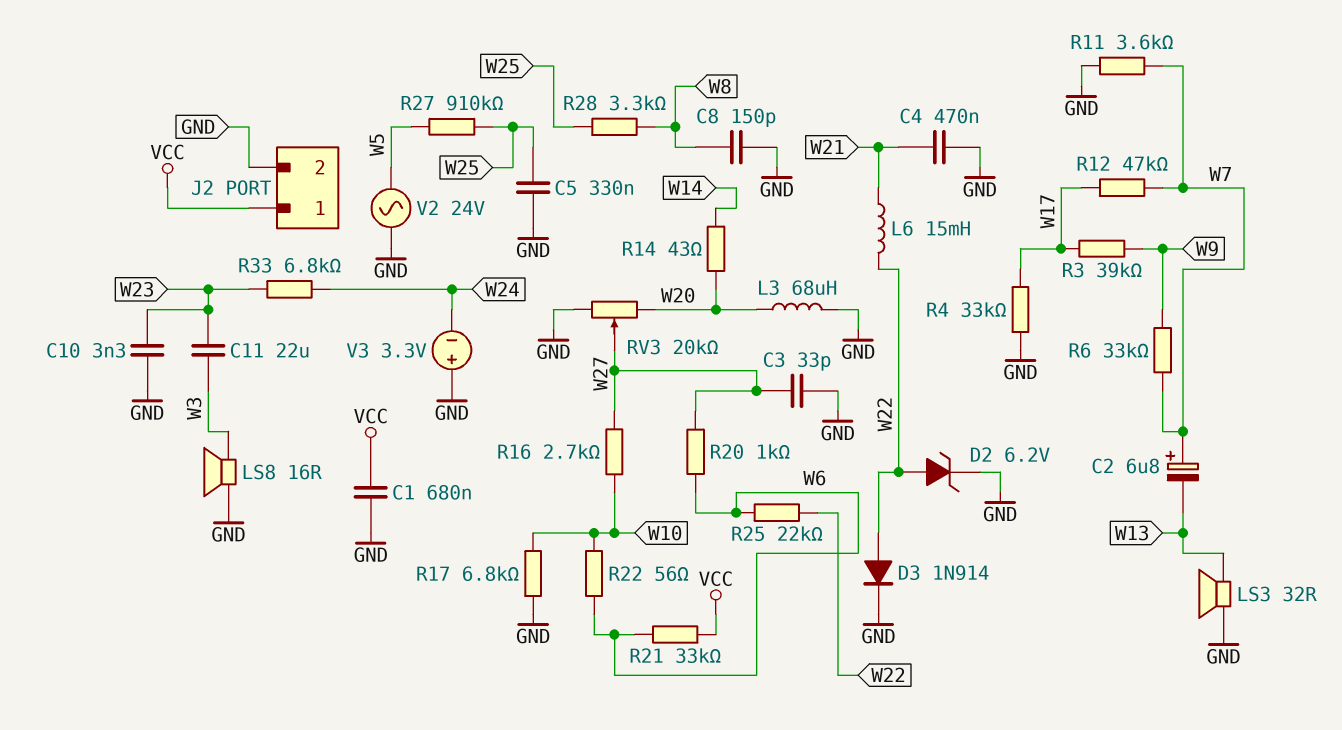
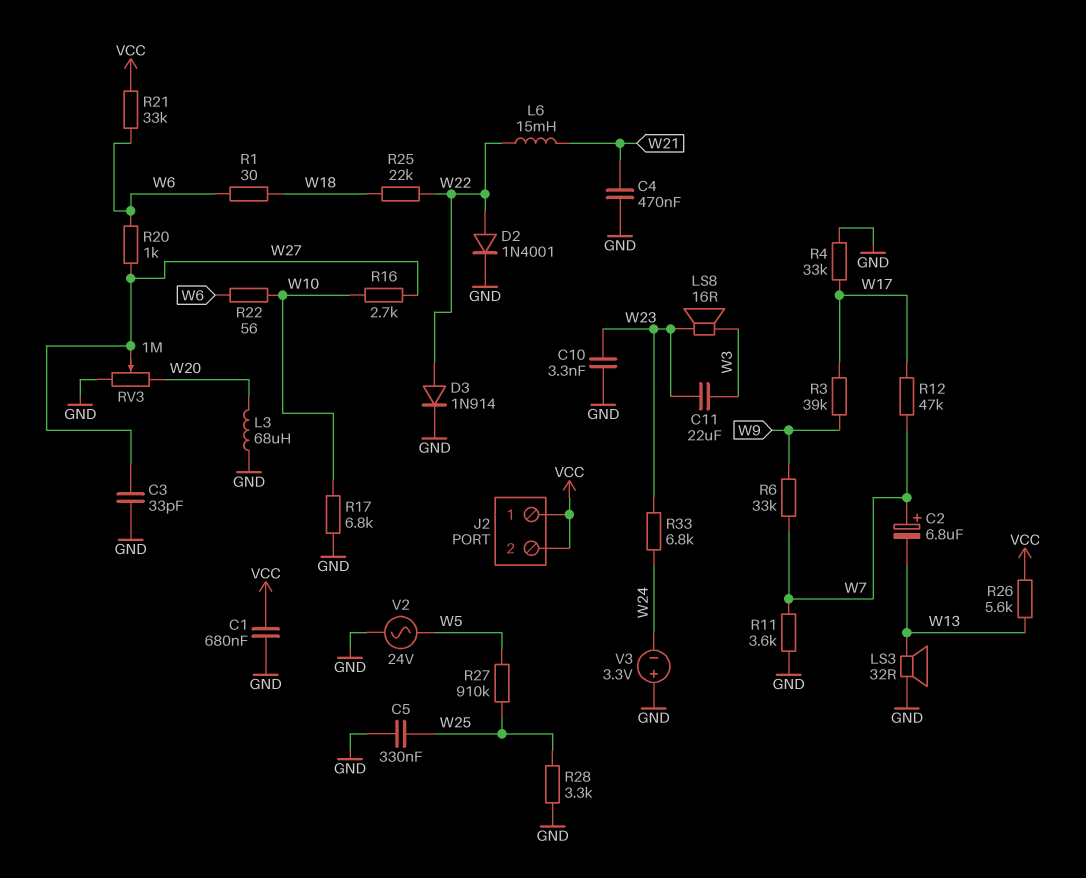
C8: 150pF (GND, W8) -> none
D2: zener 6.2V (A W22, K GND) -> diode 1N4001 (A W22, K GND)
J2 pin 2: GND -> VCC
LS8: speaker 16R (GND, W3) -> speaker 16R (W3, W23)
R1: none -> 30 (W6, W18)
R14: 43 (W14, W20) -> none
R25: 22k (W6, W22) -> 22k (W18, W22)
R26: none -> 5.6k (VCC, W13)
R28: 3.3k (W8, W25) -> 3.3k (GND, W25)
RV3: 20k (GND, W20, wiper W27) -> 1M (GND, W20, wiper W27)

